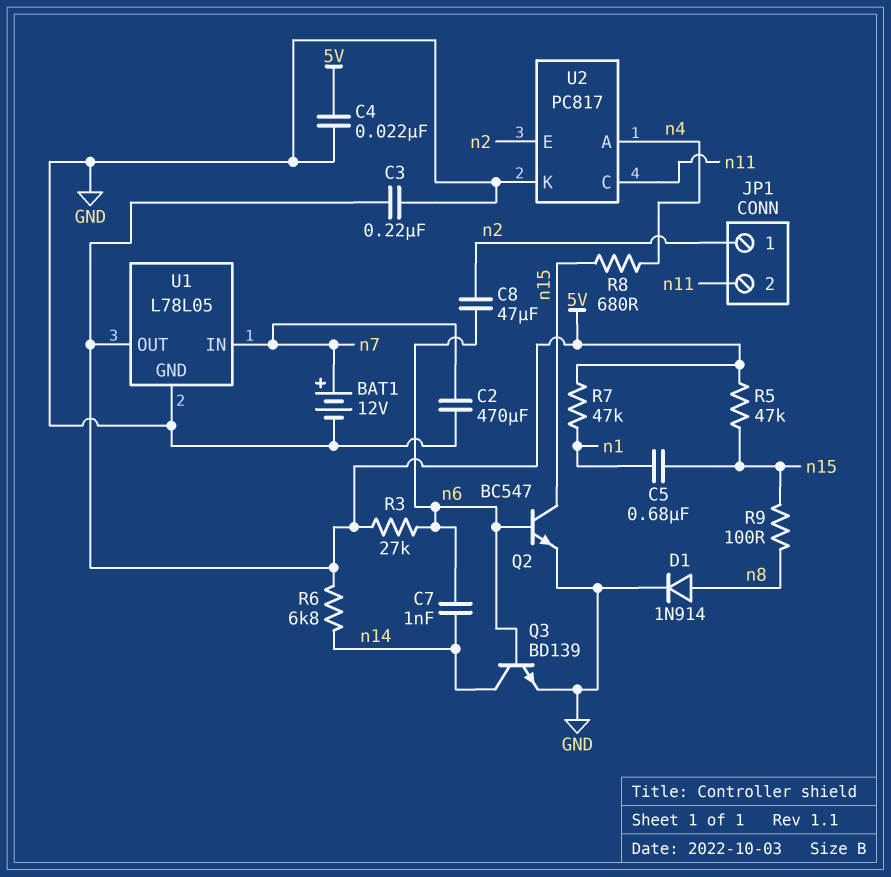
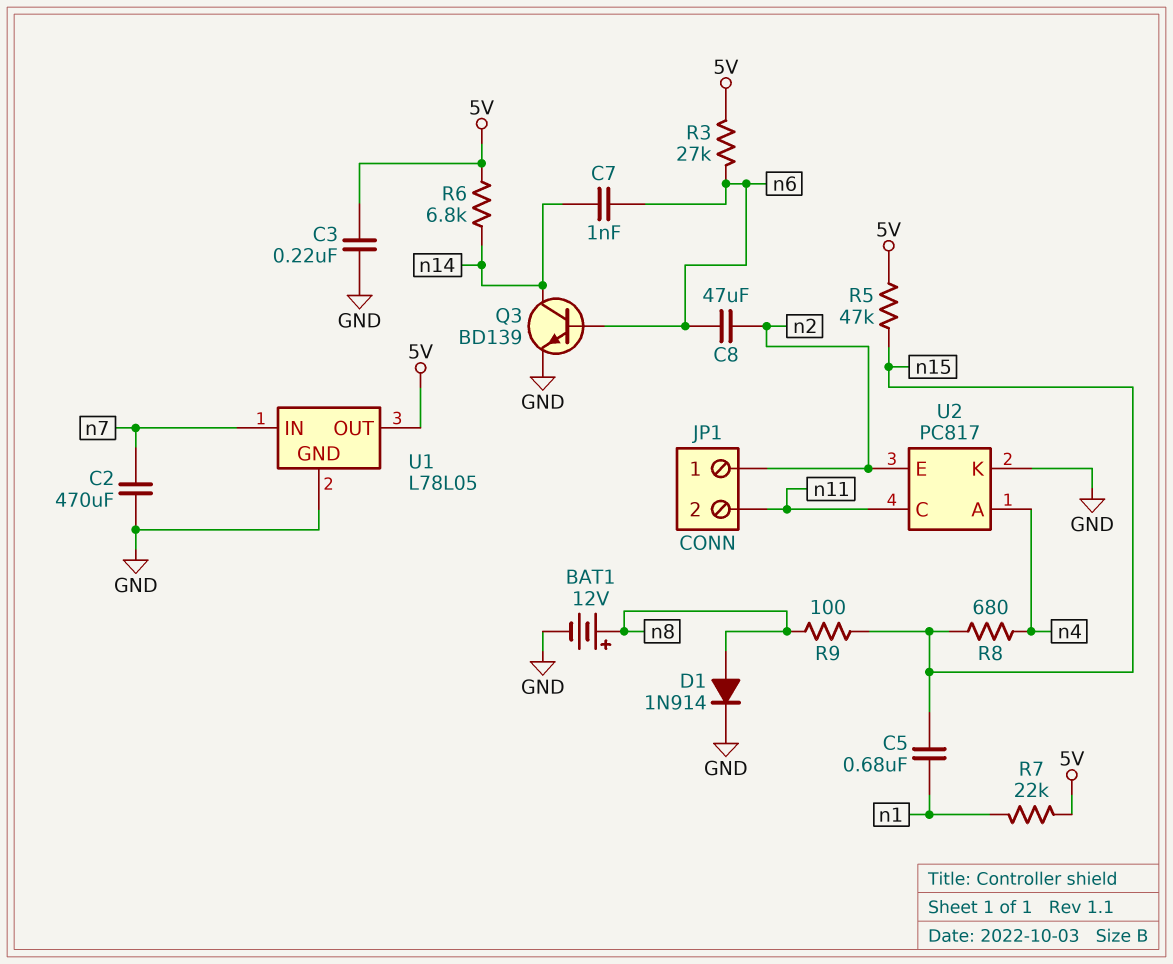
BAT1: 12V (plus n7, minus GND) -> 12V (plus n8, minus GND)
C4: 22nF (5V, GND) -> none
Q2: NPN BC547 (B n6, C n15, E GND) -> none
R7: 47k (5V, n1) -> 22k (5V, n1)

